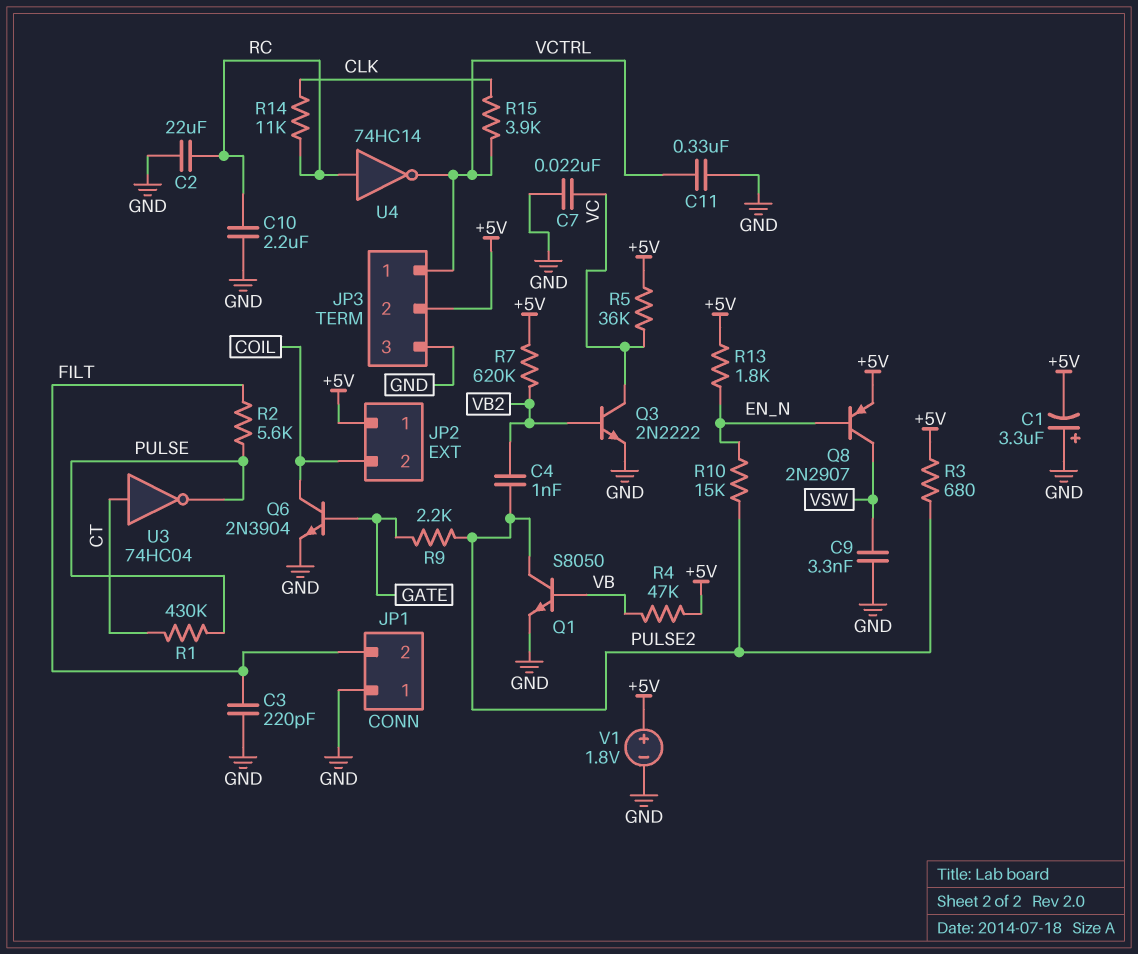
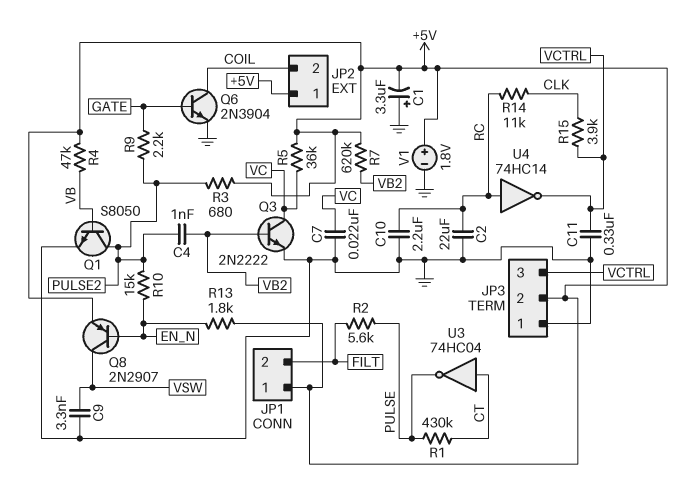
C3: 220pF (FILT, GND) -> none
JP1 pin 1: GND -> +5V
JP3 pin 1: VCTRL -> GND
JP3 pin 3: GND -> VCTRL

